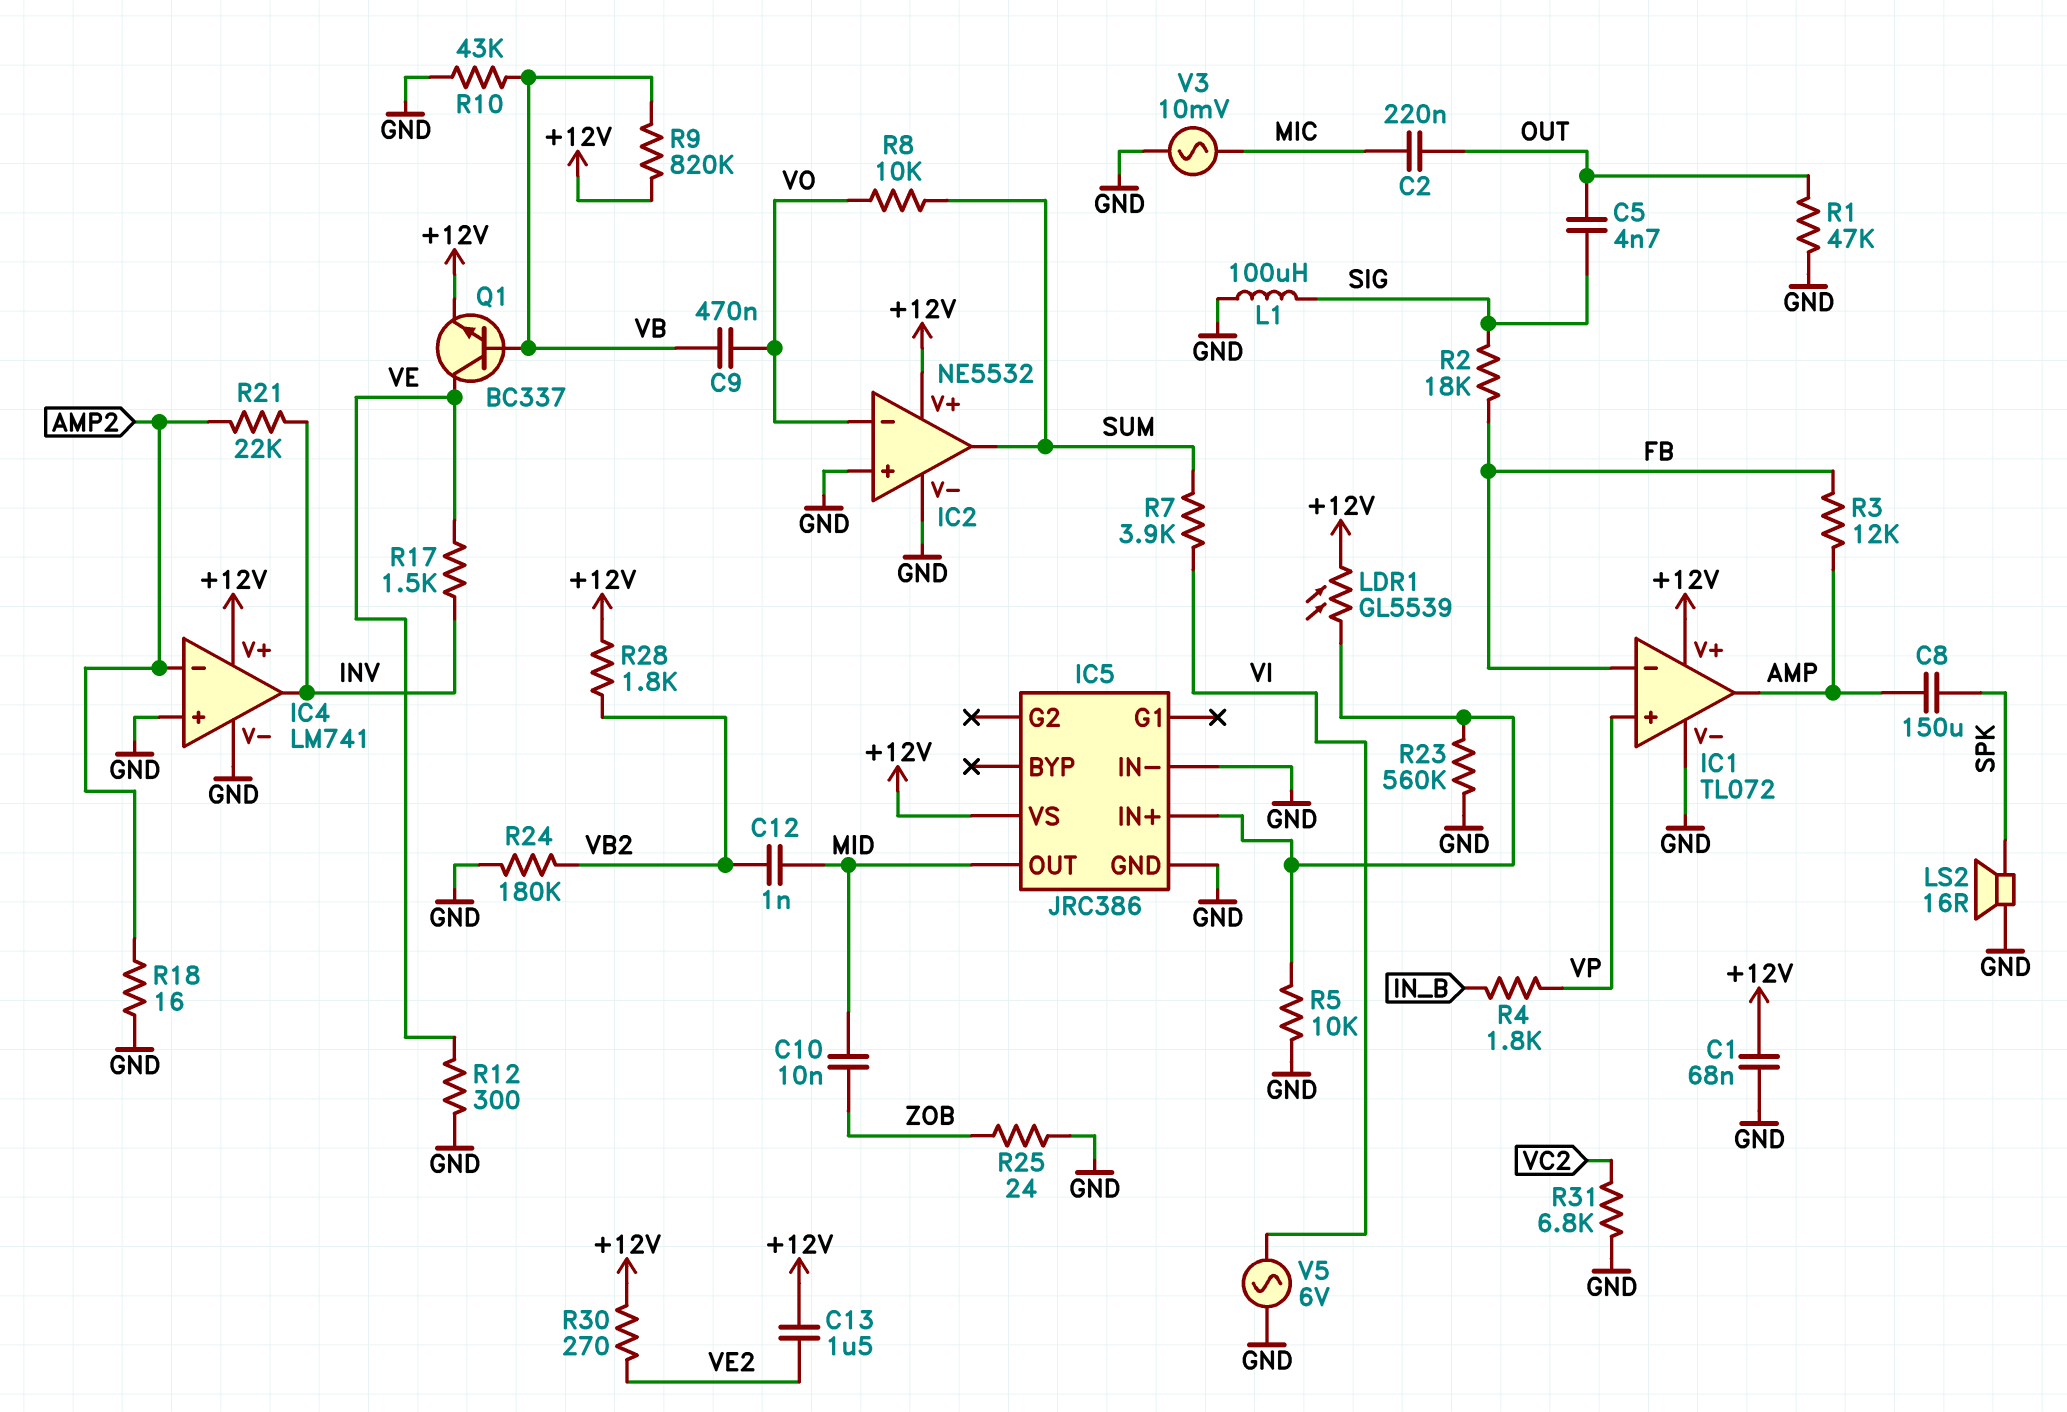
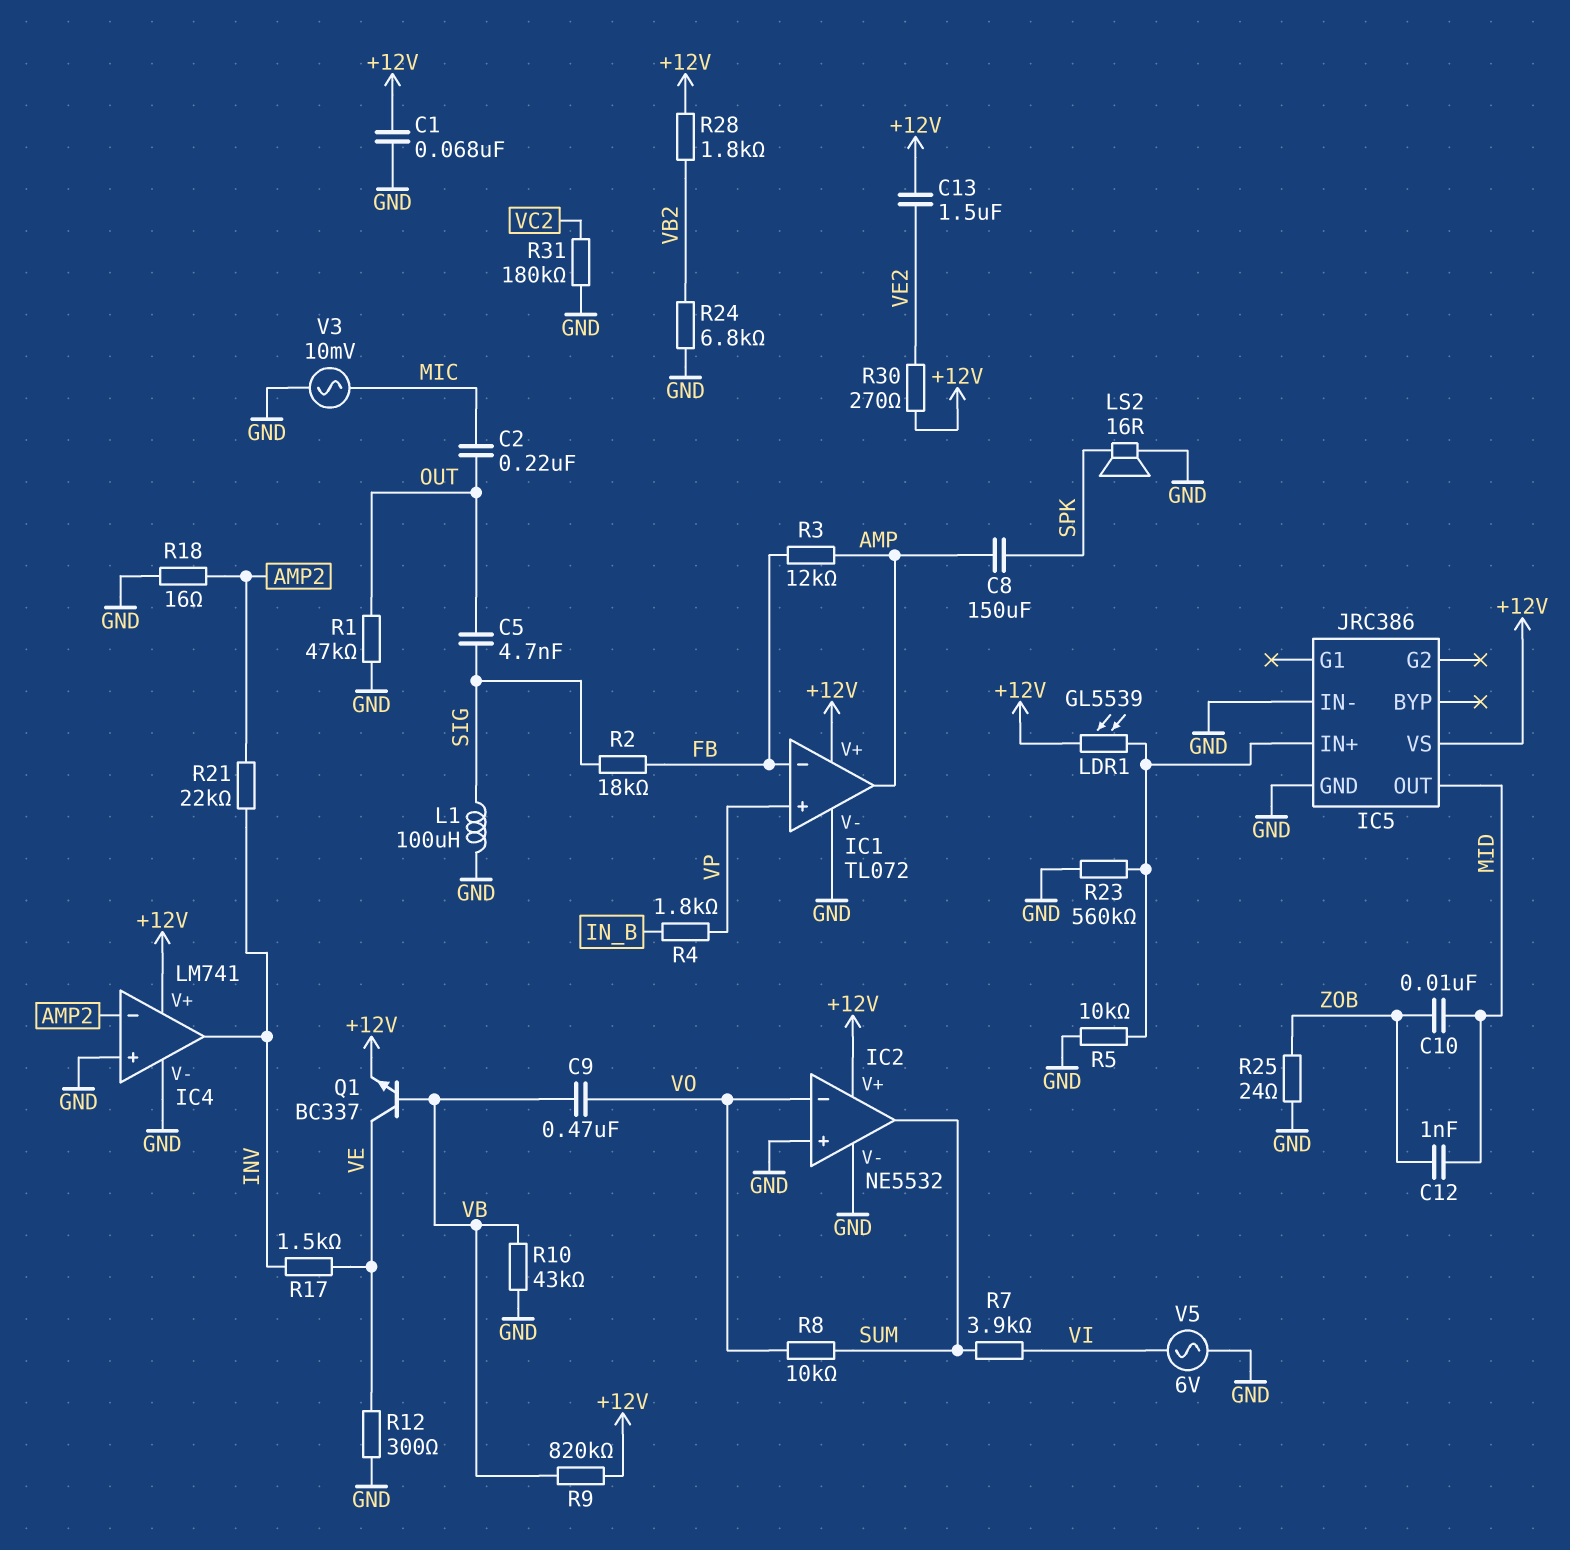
C12: 1nF (MID, VB2) -> 1nF (MID, ZOB)
R24: 180k (GND, VB2) -> 6.8k (GND, VB2)
R31: 6.8k (GND, VC2) -> 180k (GND, VC2)

